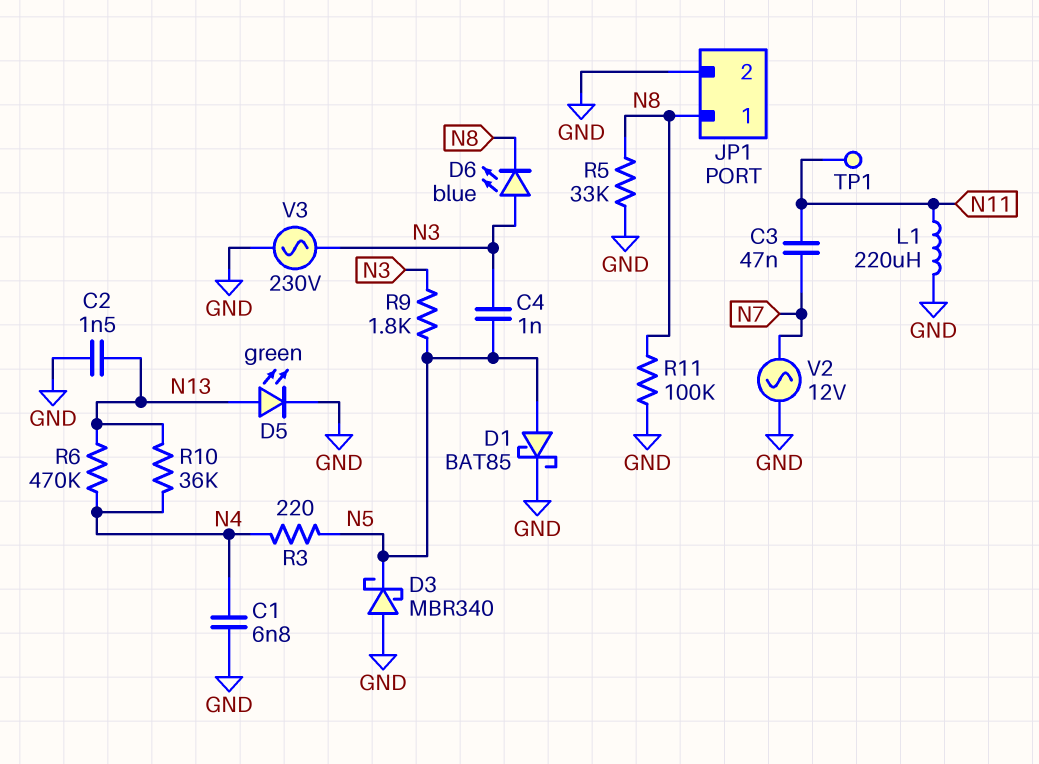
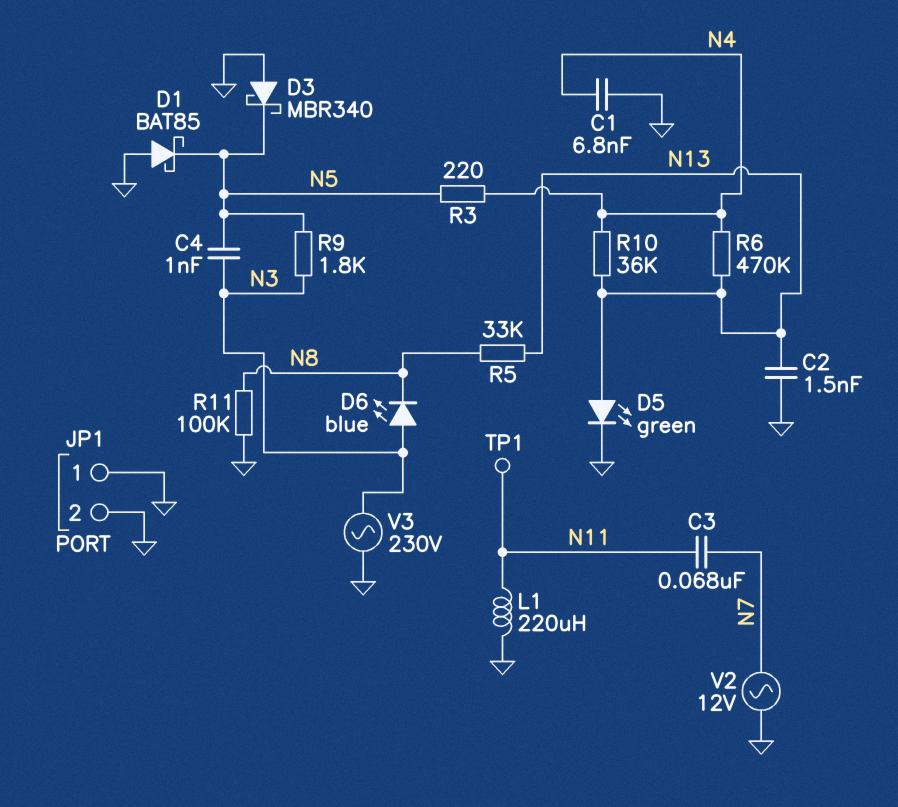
C3: 47nF (N7, N11) -> 68nF (N7, N11)
D1: schottky BAT85 (A N5, K GND) -> schottky BAT85 (A GND, K N5)
JP1 pin 1: N8 -> GND
R5: 33k (GND, N8) -> 33k (N8, N13)

